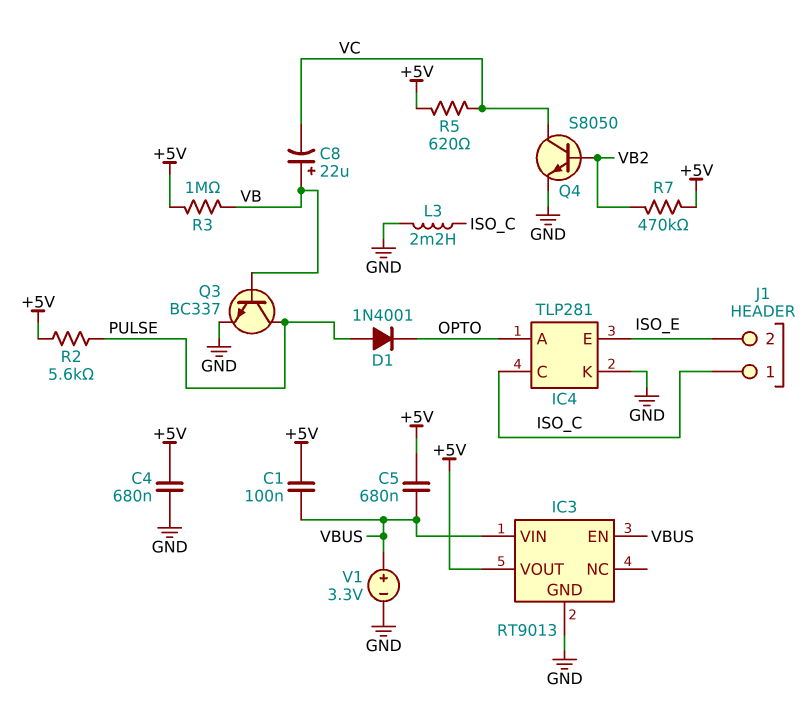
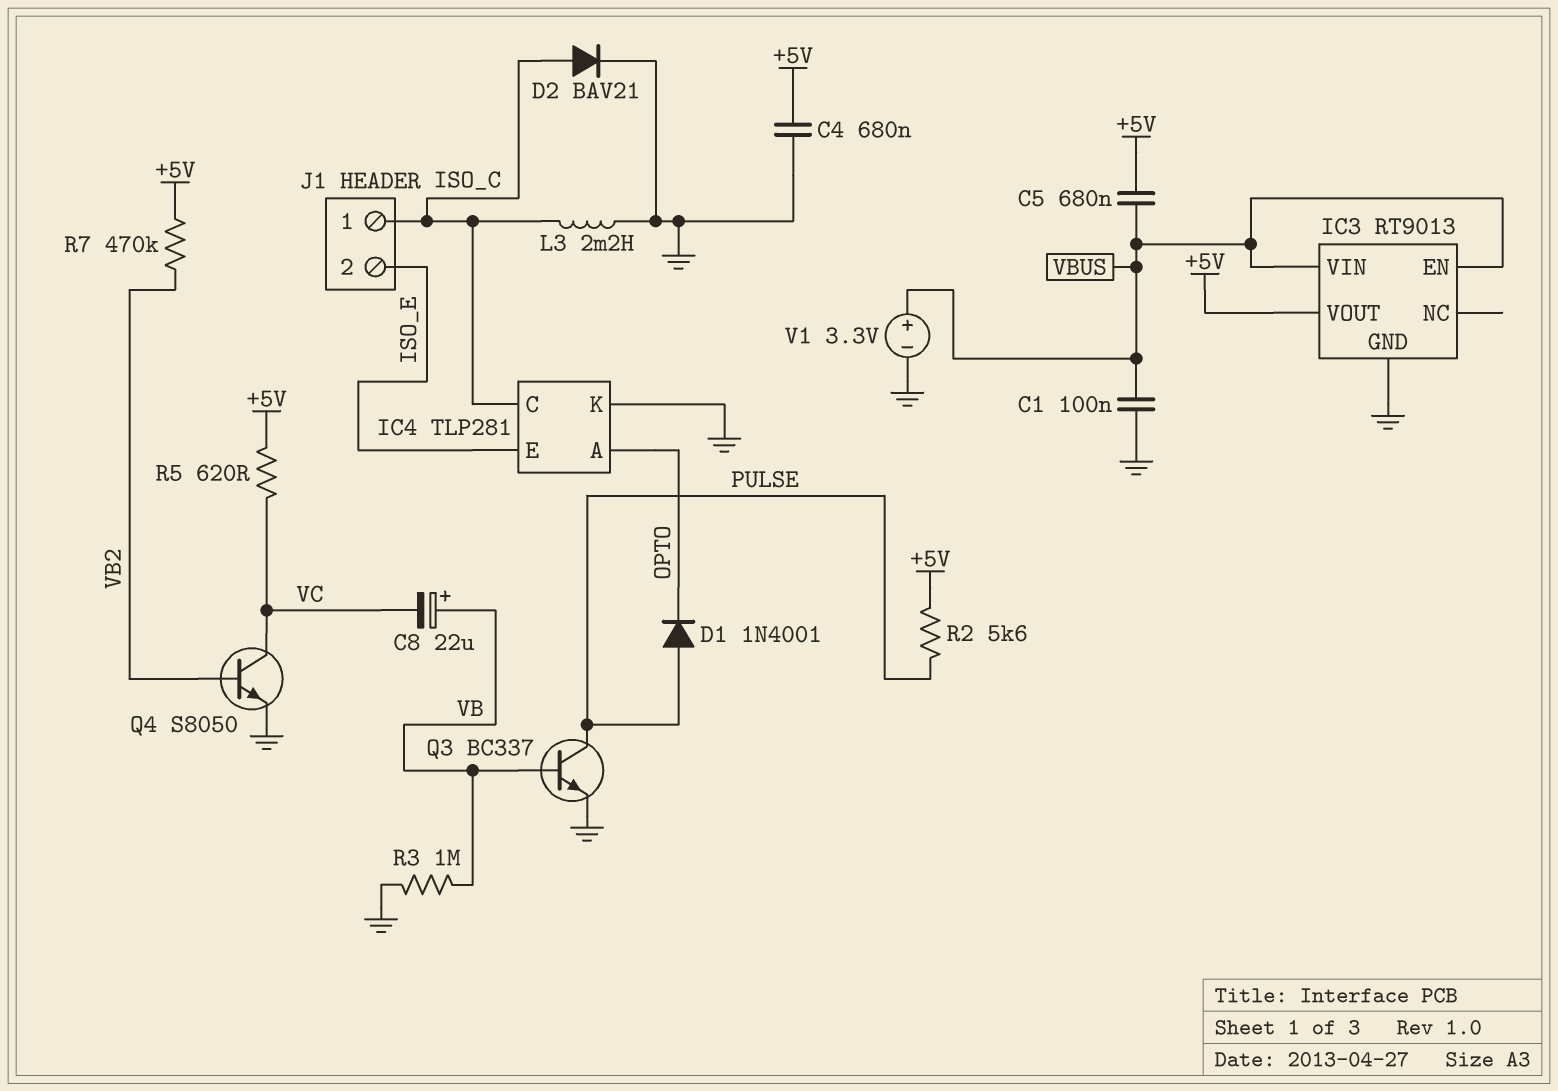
C1: 100nF (+5V, VBUS) -> 100nF (GND, VBUS)
D2: none -> diode BAV21 (A ISO_C, K GND)
R3: 1M (+5V, VB) -> 1M (GND, VB)

